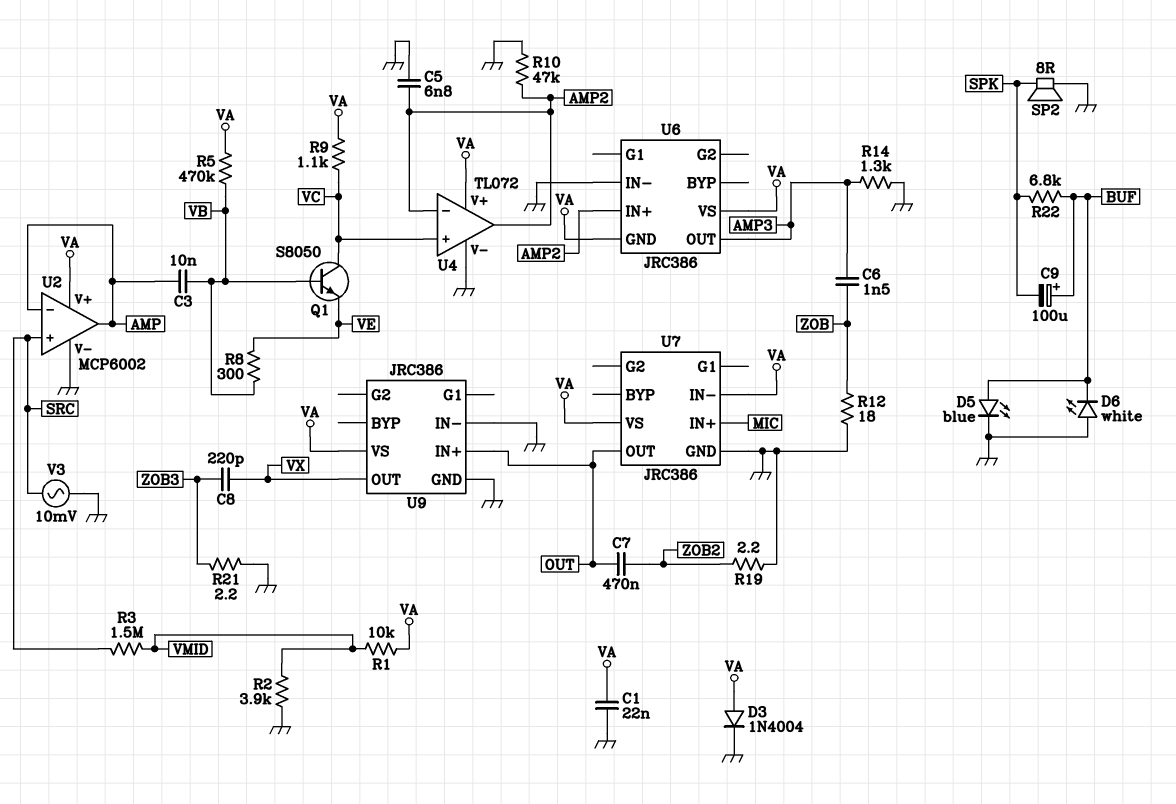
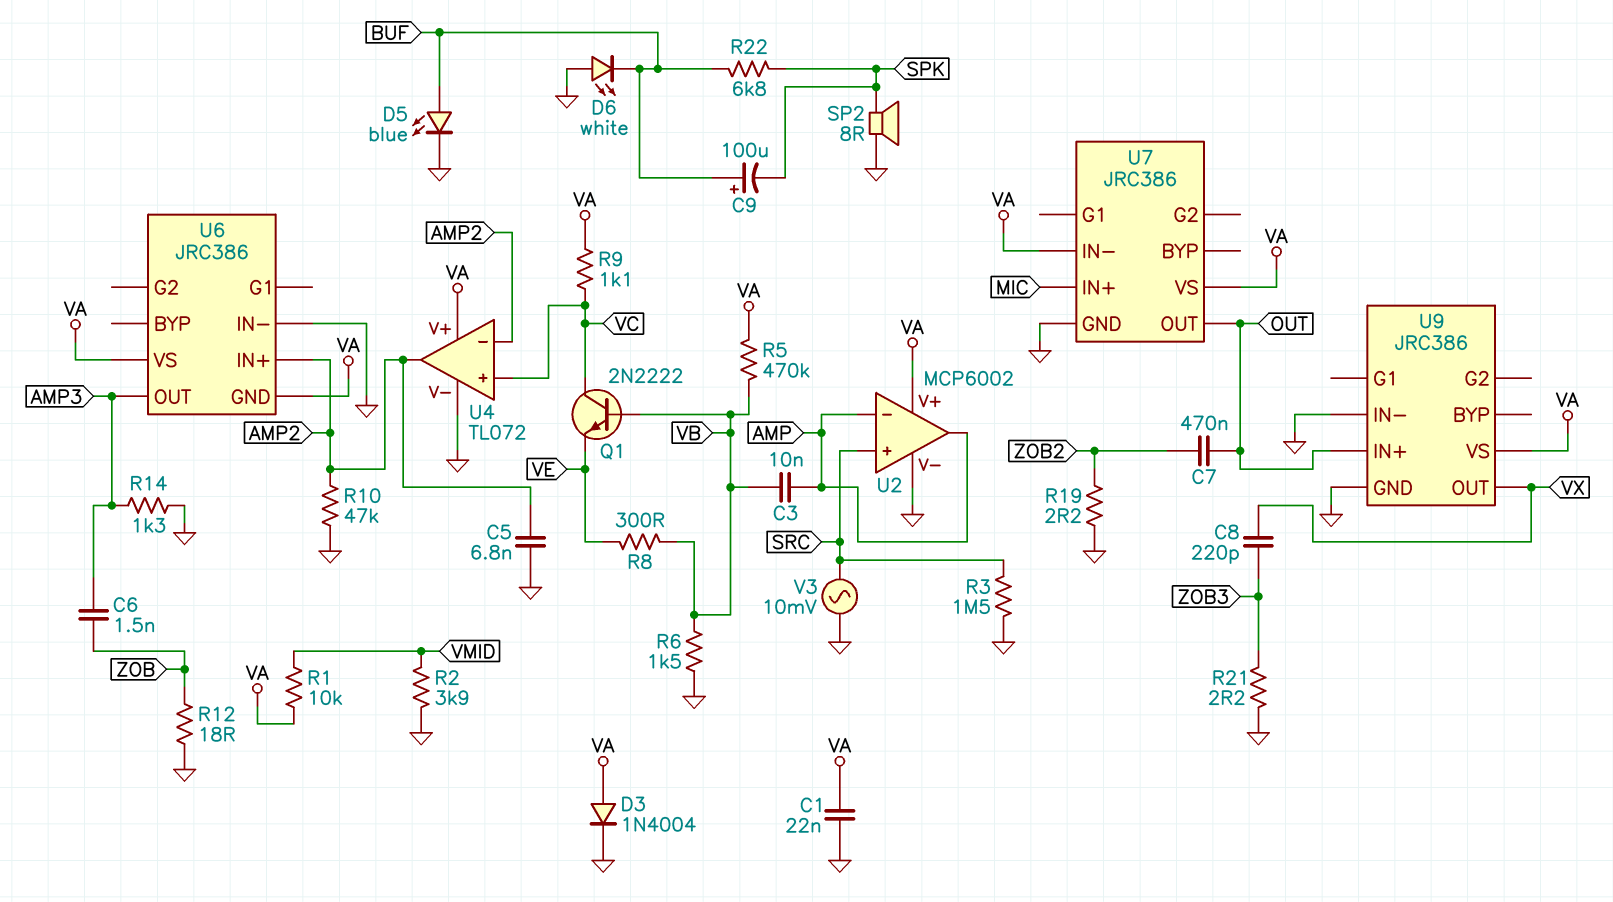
Q1: NPN S8050 (B VB, C VC, E VE) -> NPN 2N2222 (B VB, C VC, E VE)
R3: 1.5M (SRC, VMID) -> 1.5M (GND, SRC)
R6: none -> 1.5k (GND, VB)

